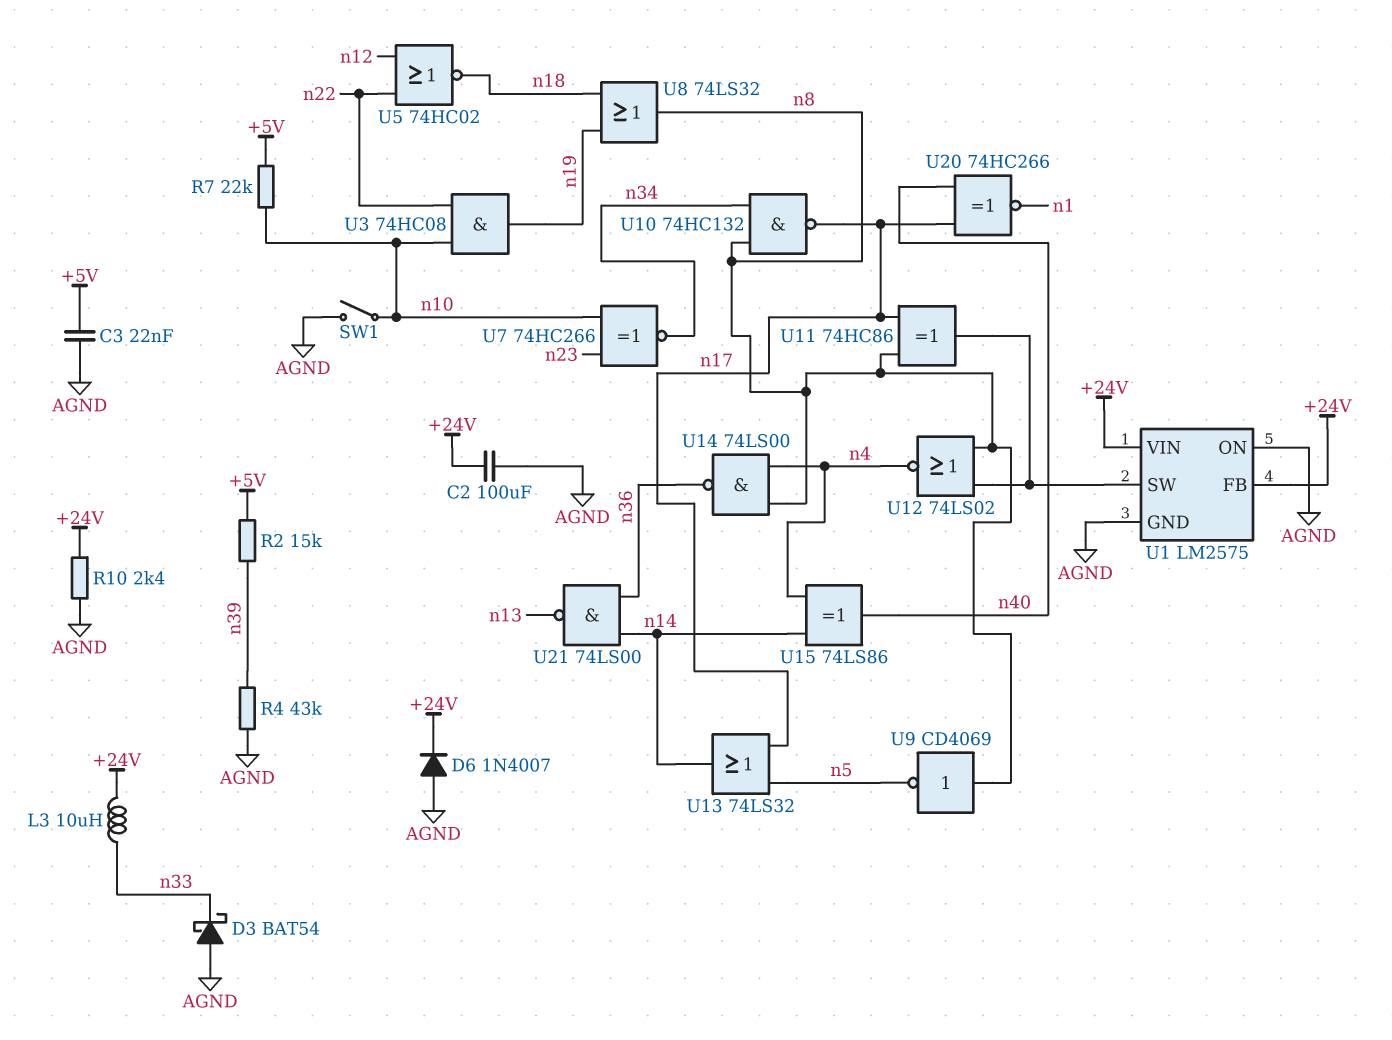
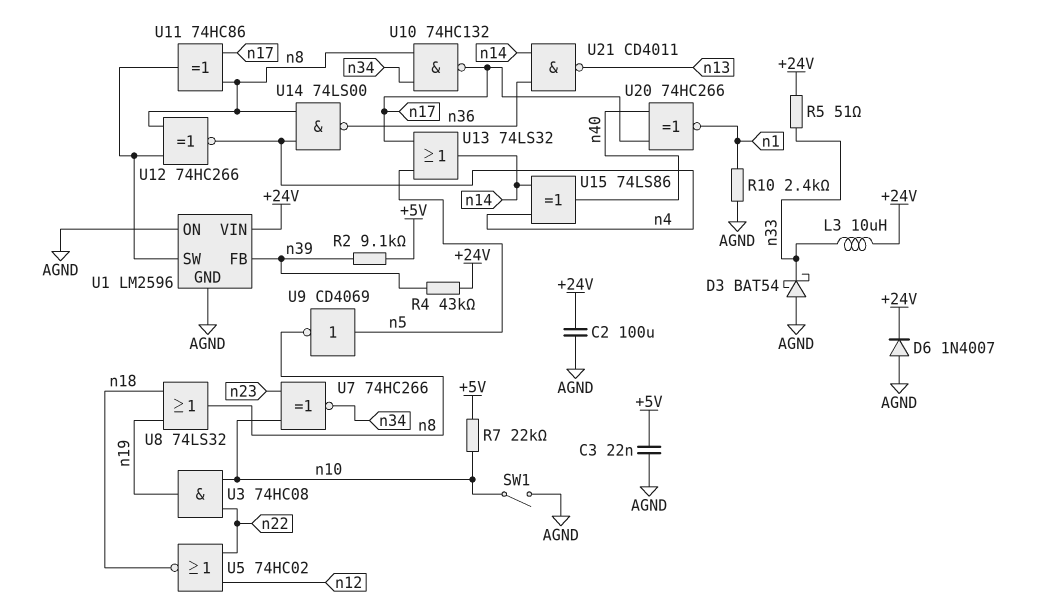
R2: 15k (+5V, n39) -> 9.1k (+5V, n39)
R4: 43k (AGND, n39) -> 43k (+24V, n39)
R5: none -> 51 (+24V, n33)
R10: 2.4k (+24V, AGND) -> 2.4k (AGND, n1)
U1: LM2575 -> LM2596
U1 pin FB: +24V -> n39
U9: NOT CD4069 (in n8, out n5) -> NOT CD4069 (in n5, out n8)
U12: NOR 74LS02 (in U1/SW, in n8, out n4) -> XNOR 74HC266 (in U1/SW, in n8, out n4)
U21: NAND 74LS00 (in n14, in n36, out n13) -> NAND CD4011 (in n14, in n36, out n13)

